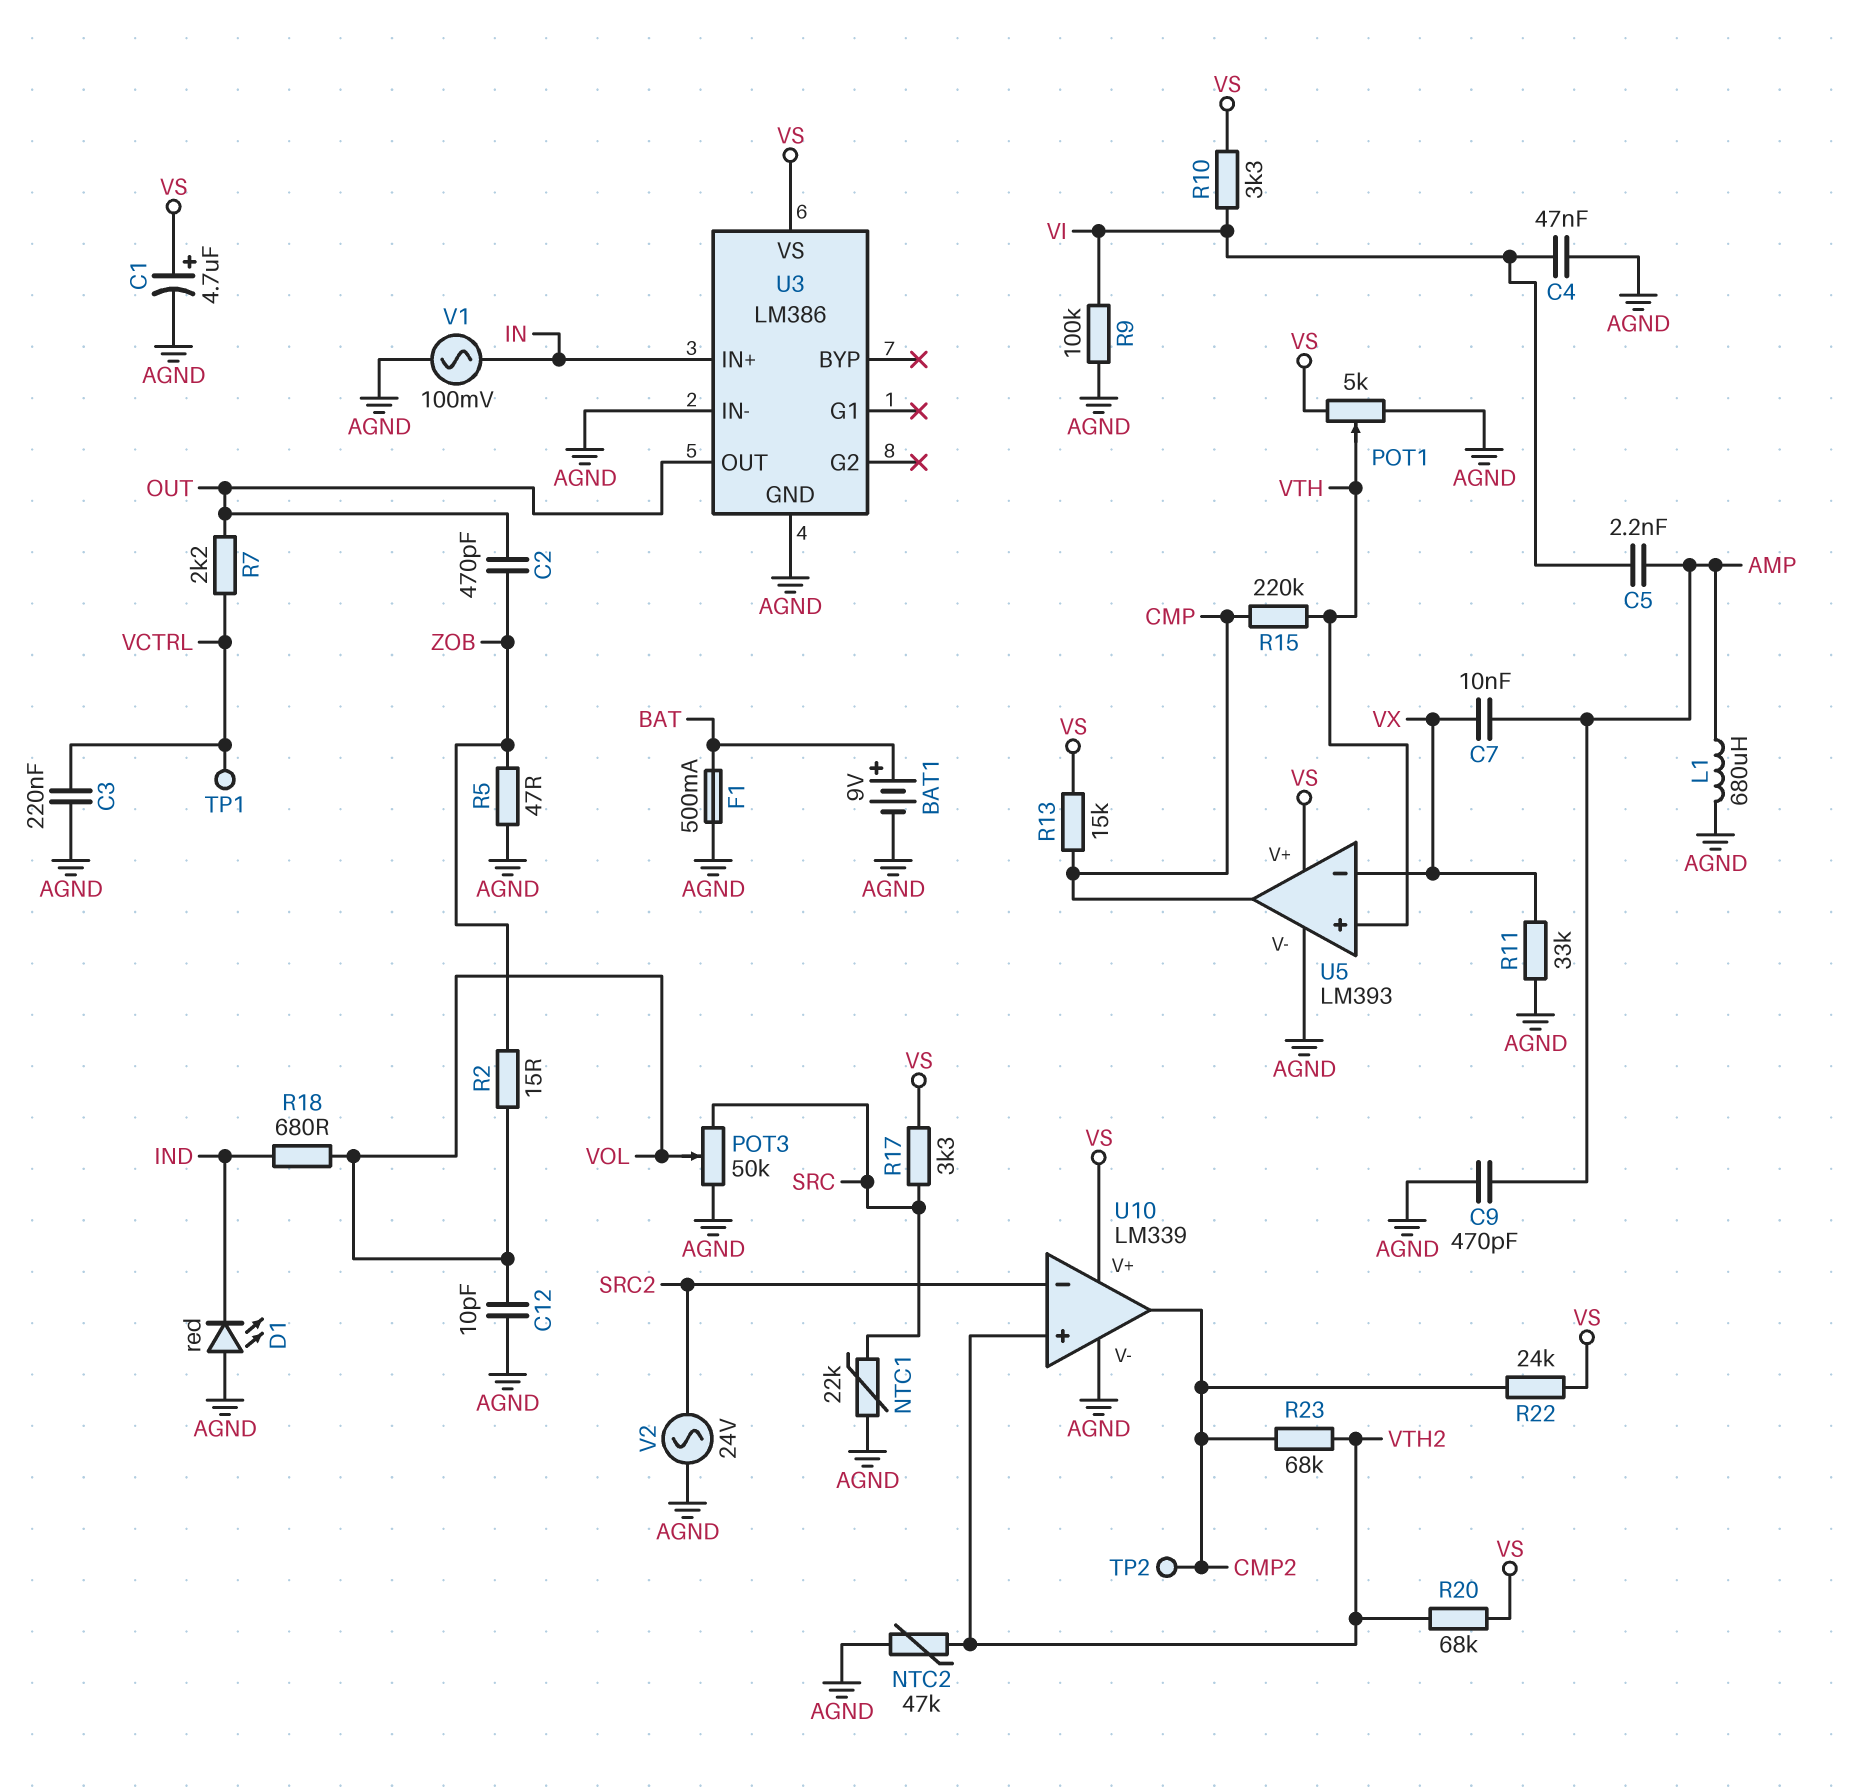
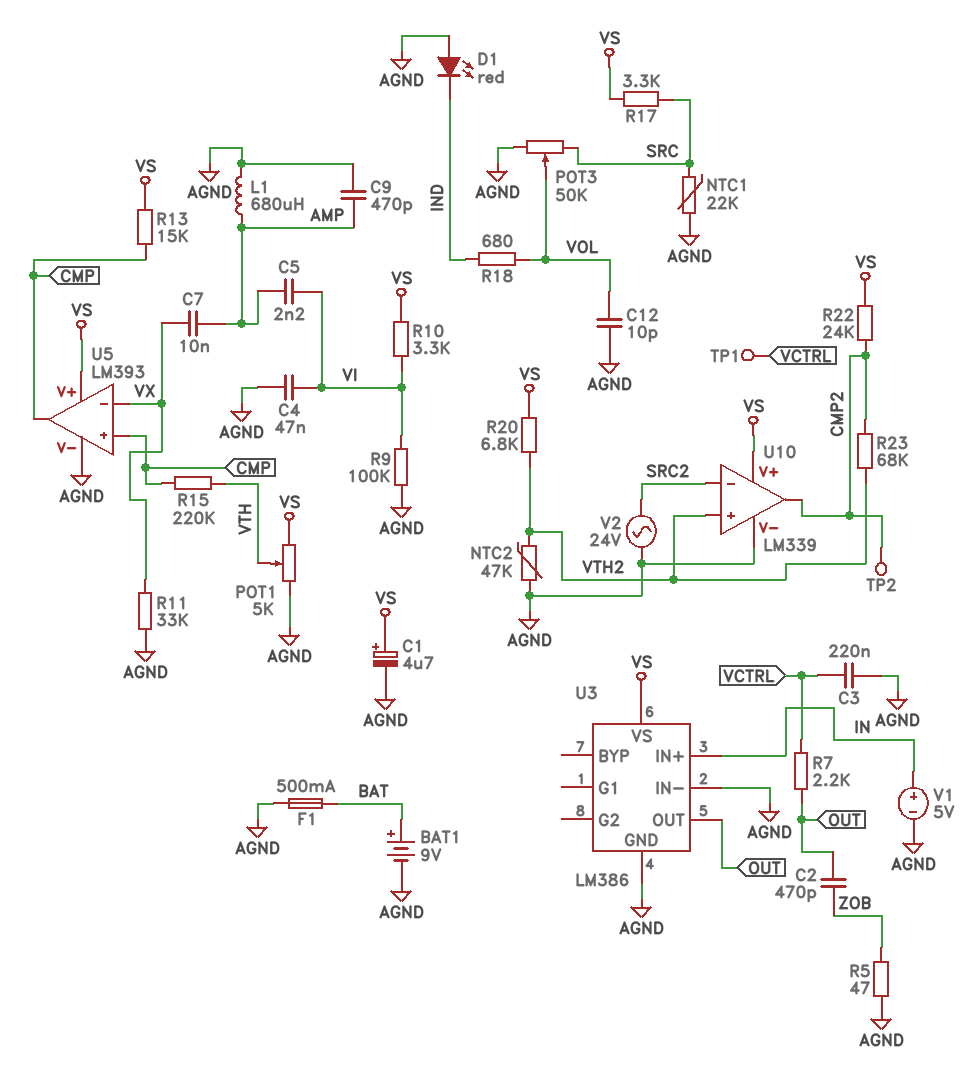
R2: 15 (VOL, ZOB) -> none
R20: 68k (VS, VTH2) -> 6.8k (VS, VTH2)
U5 pin in+: VTH -> CMP
V1: AC 100mV (AGND, IN) -> 5V (plus IN, minus AGND)

